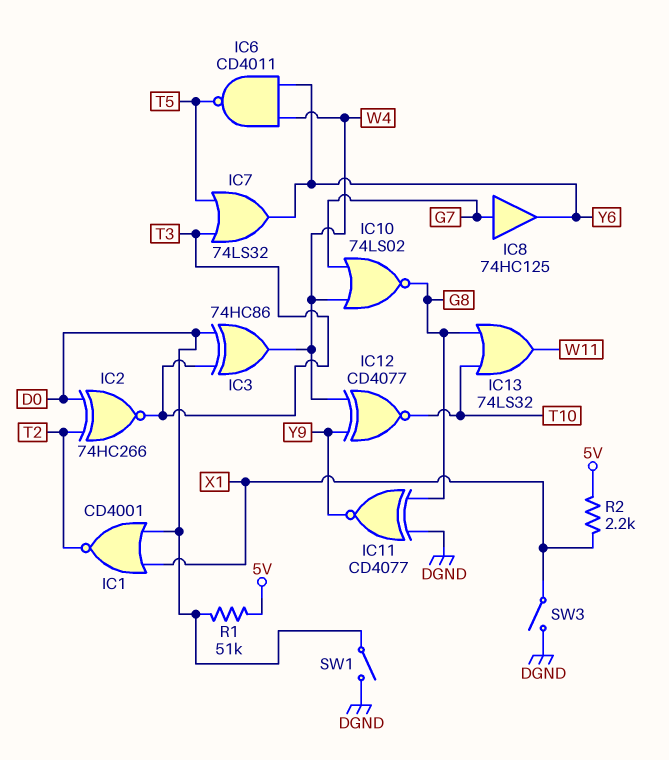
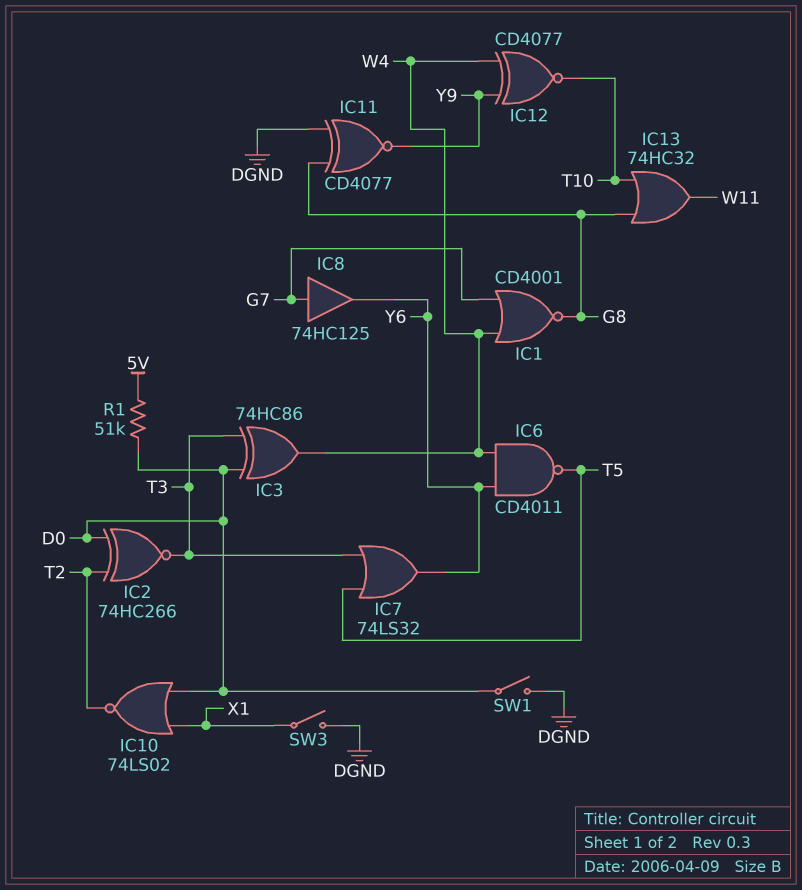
IC1: NOR CD4001 (in D0, in X1, out T2) -> NOR CD4001 (in G7, in W4, out G8)
IC10: NOR 74LS02 (in G7, in W4, out G8) -> NOR 74LS02 (in D0, in X1, out T2)
IC13: OR 74LS32 (in G8, in T10, out W11) -> OR 74HC32 (in G8, in T10, out W11)
R2: 2.2k (5V, X1) -> none

